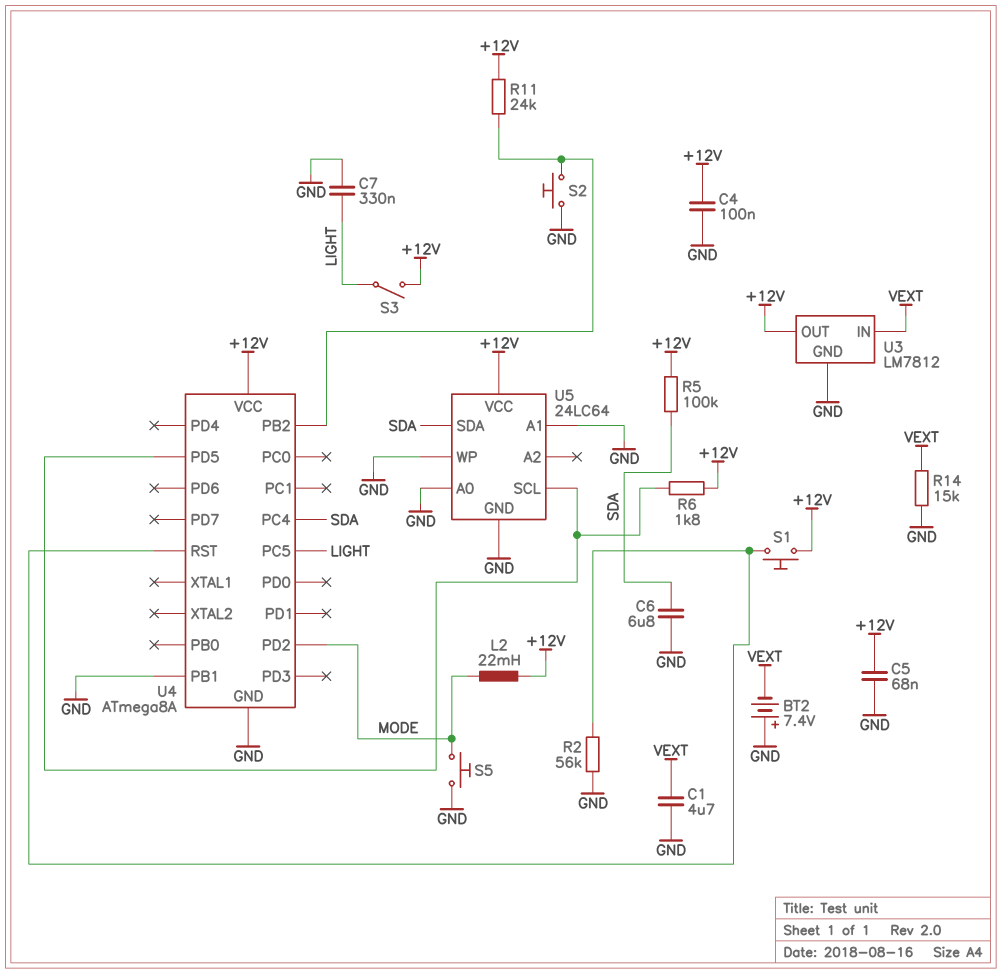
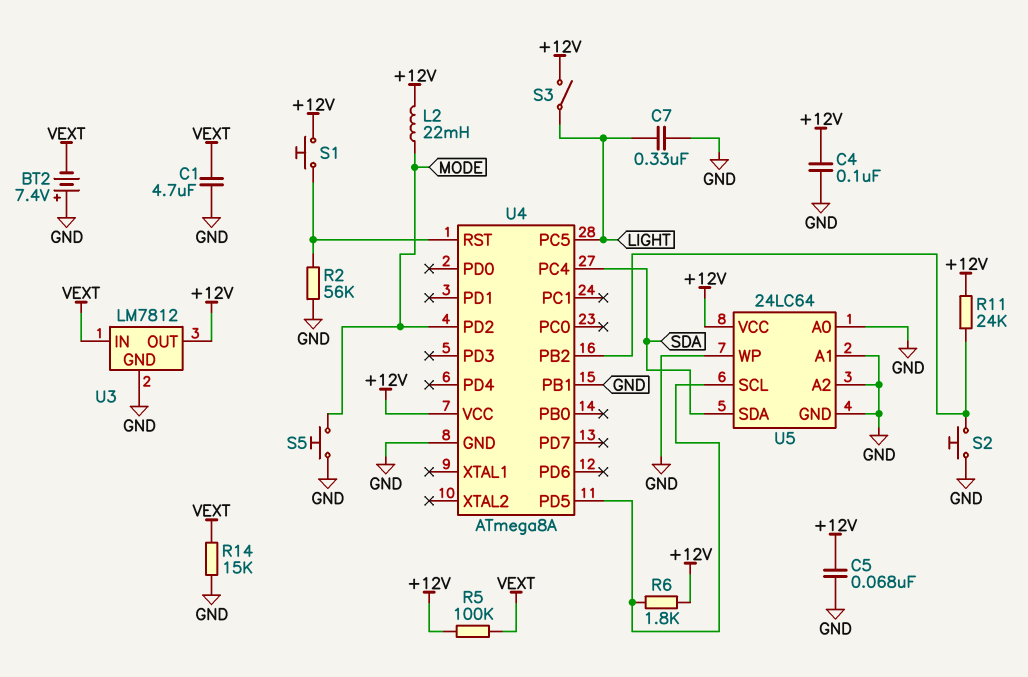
C6: 6.8uF (GND, SDA) -> none
R5: 100k (+12V, SDA) -> 100k (+12V, VEXT)
U5 pin A2: none -> GND

